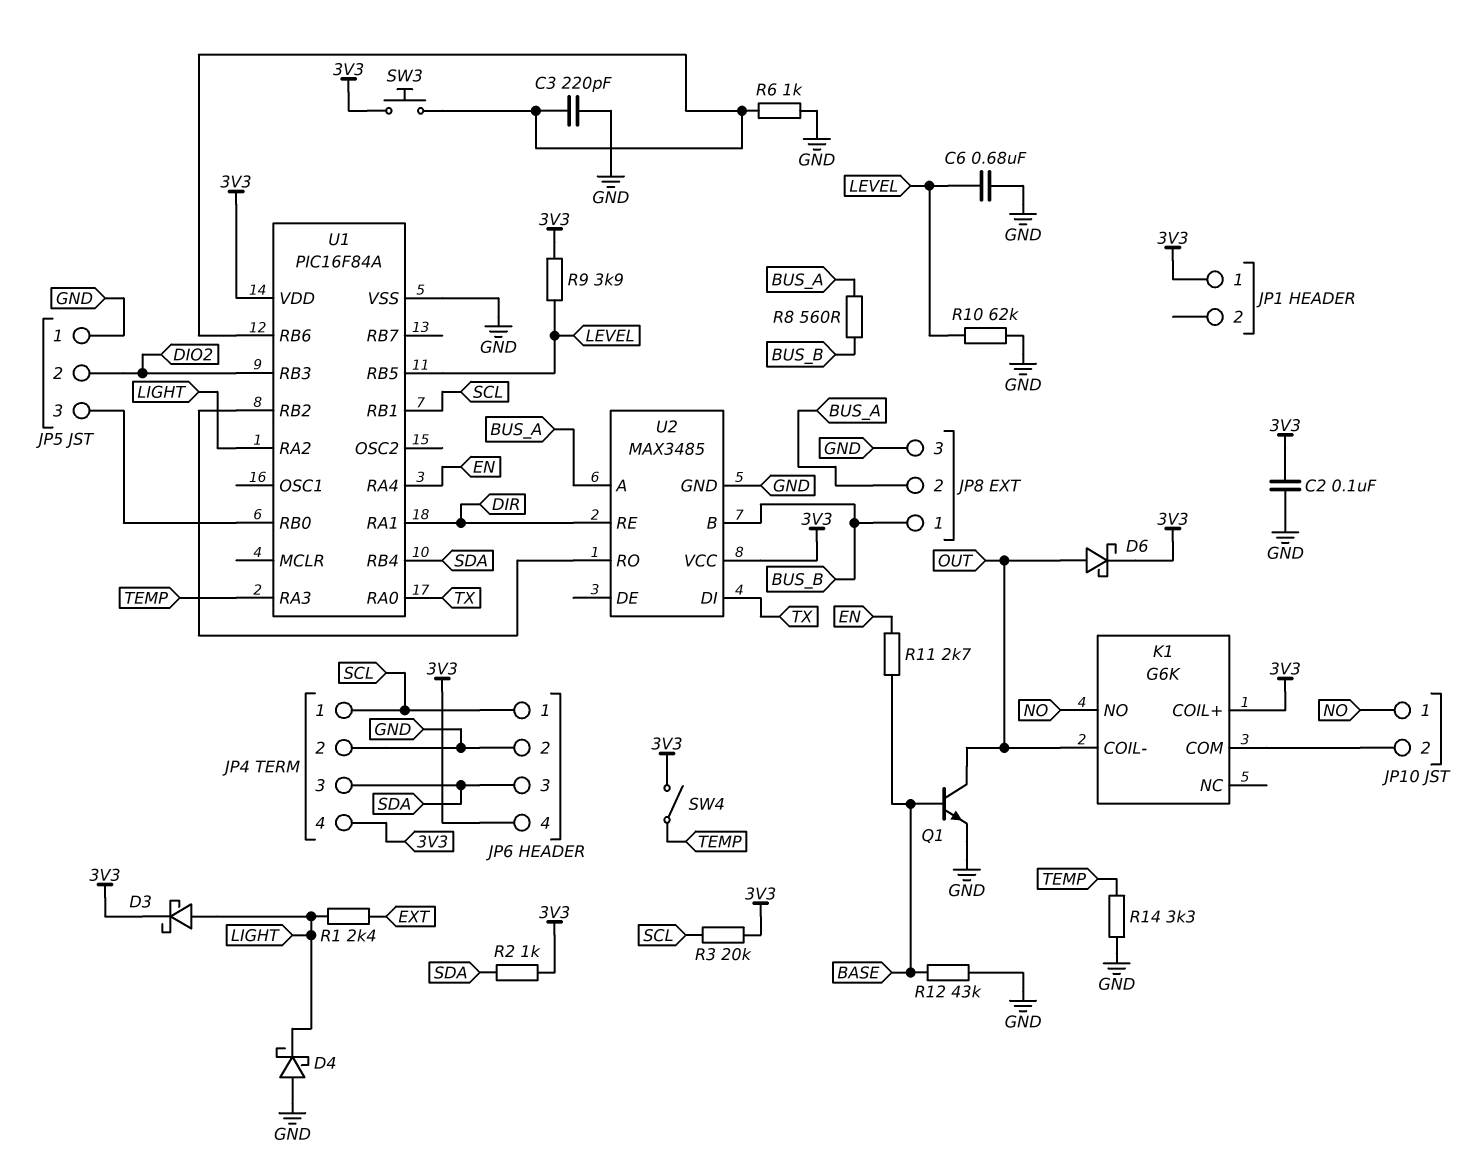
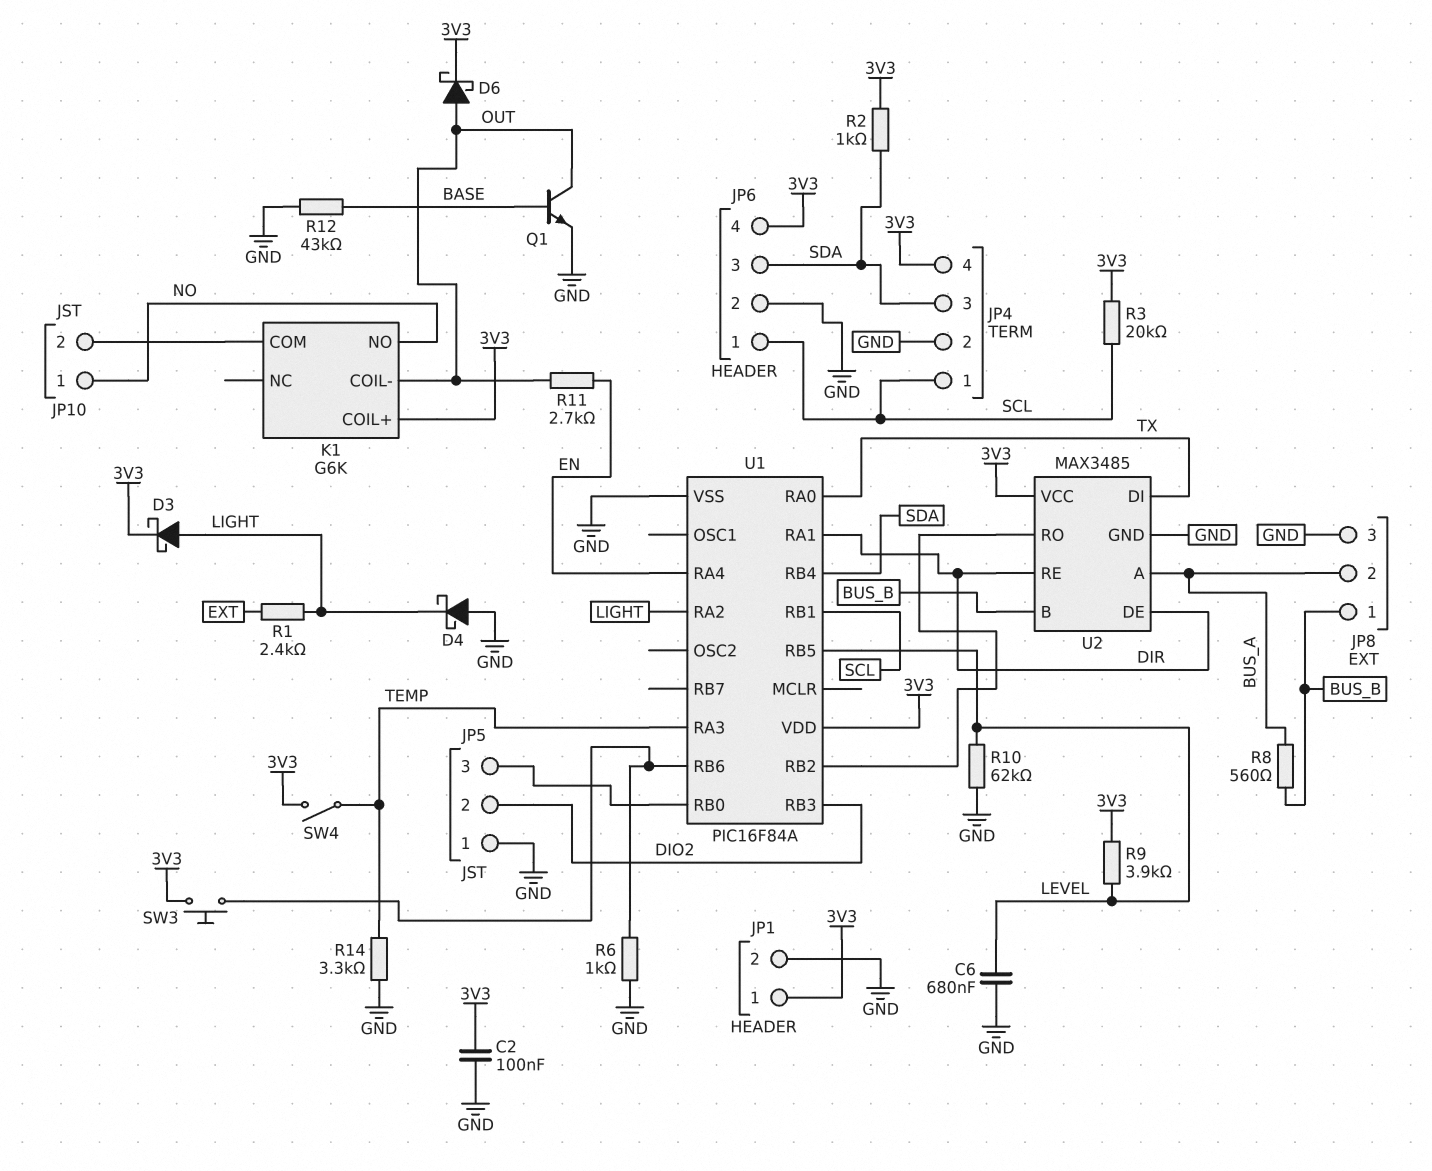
C3: 220pF (GND, U1/RB6) -> none
JP1 pin 2: none -> GND
R11: 2.7k (BASE, EN) -> 2.7k (EN, OUT)
U2 pin DE: none -> DIR

